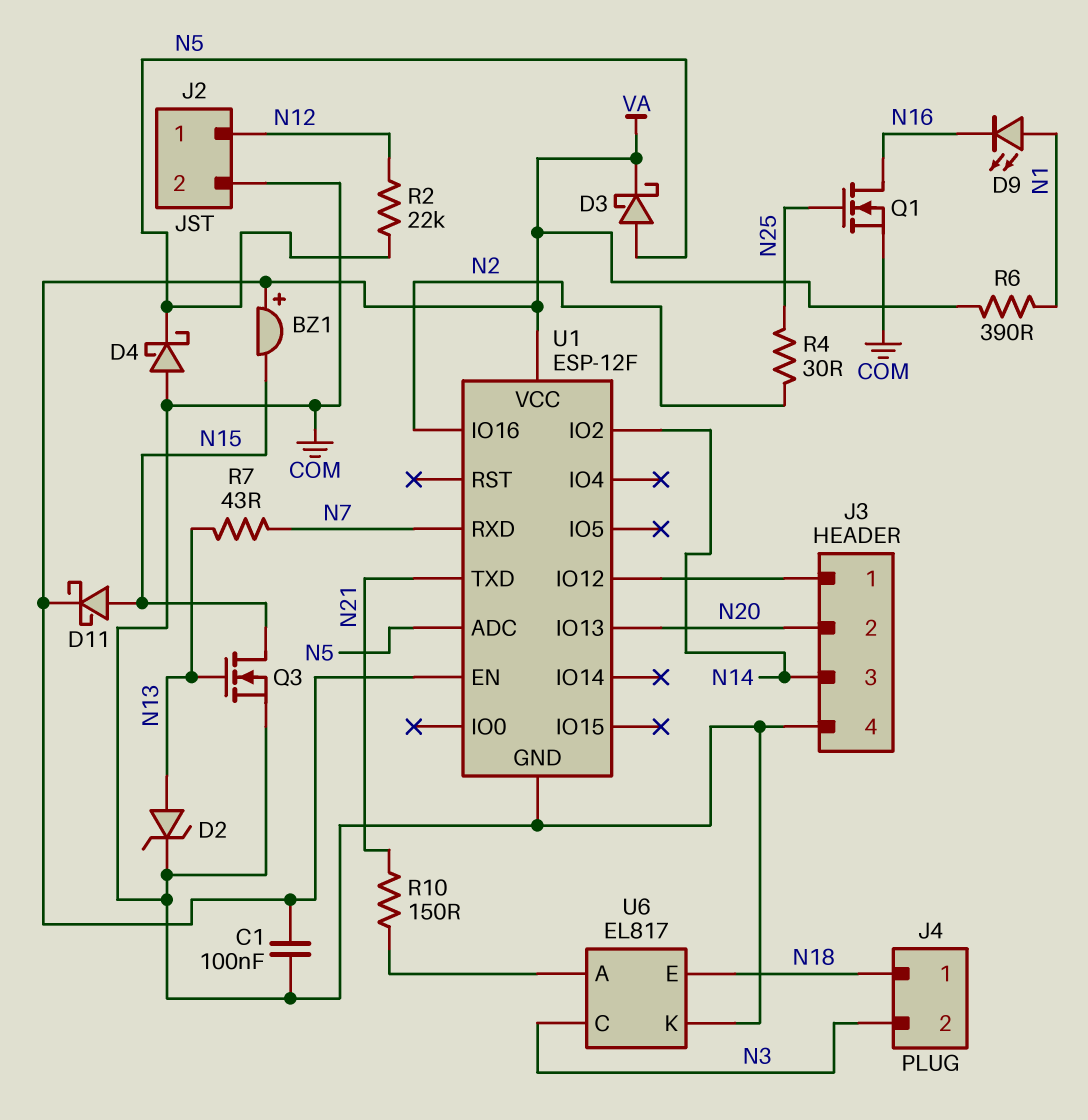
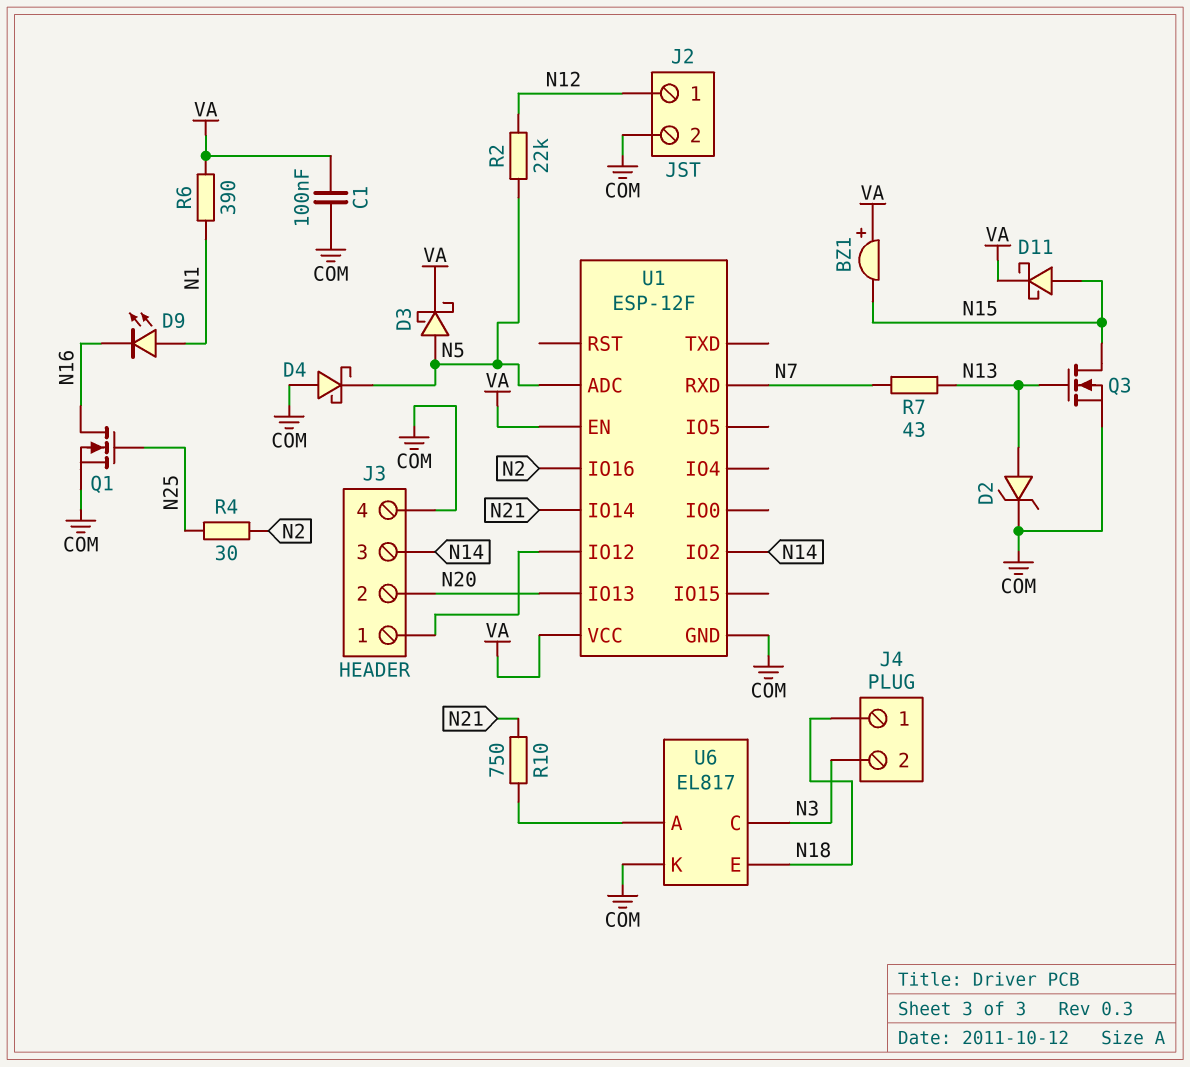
R10: 150 (N21, U6/A) -> 750 (N21, U6/A)
U1 pin IO14: none -> N21
U1 pin TXD: N21 -> none

